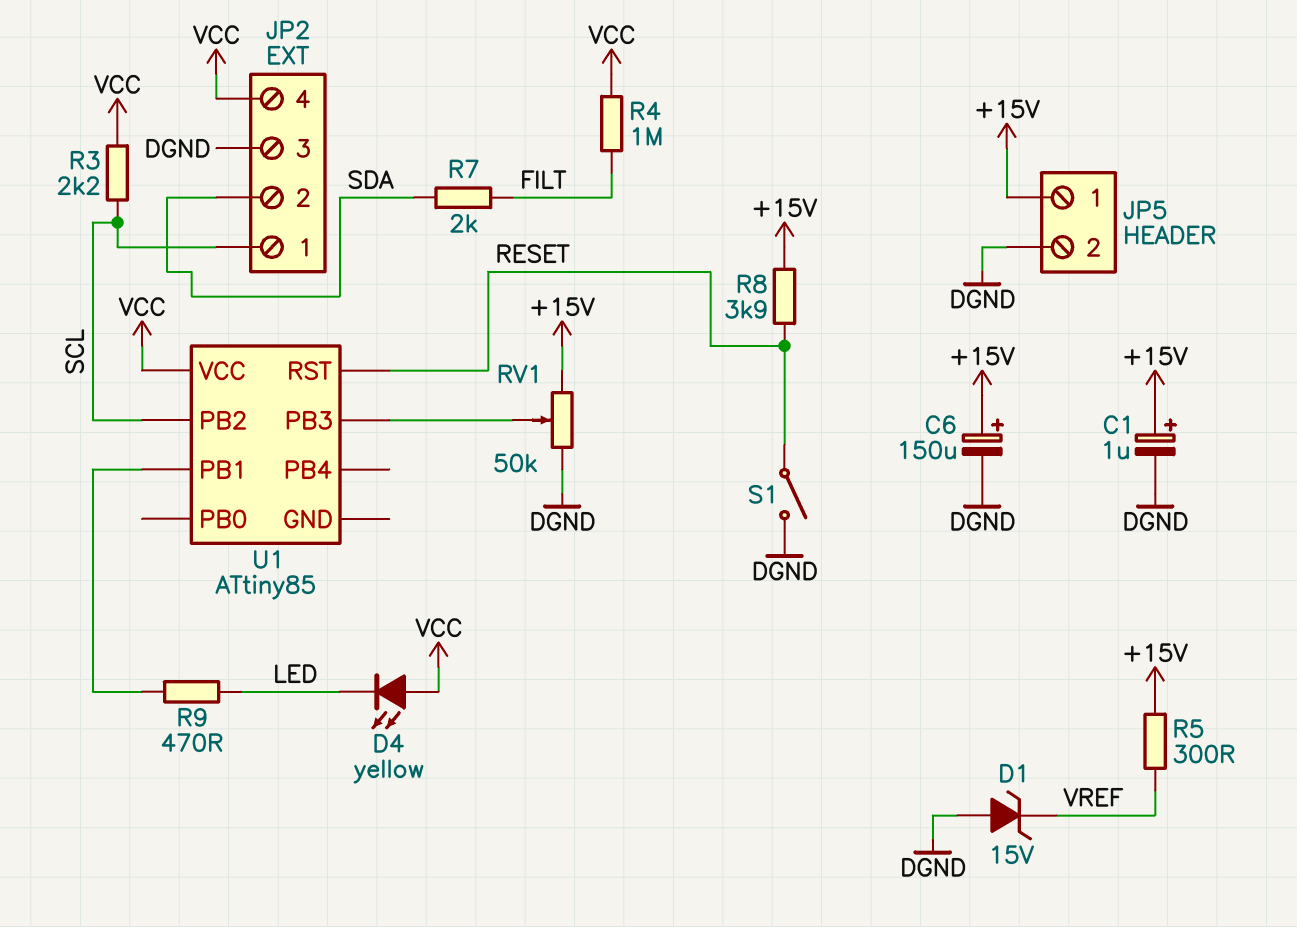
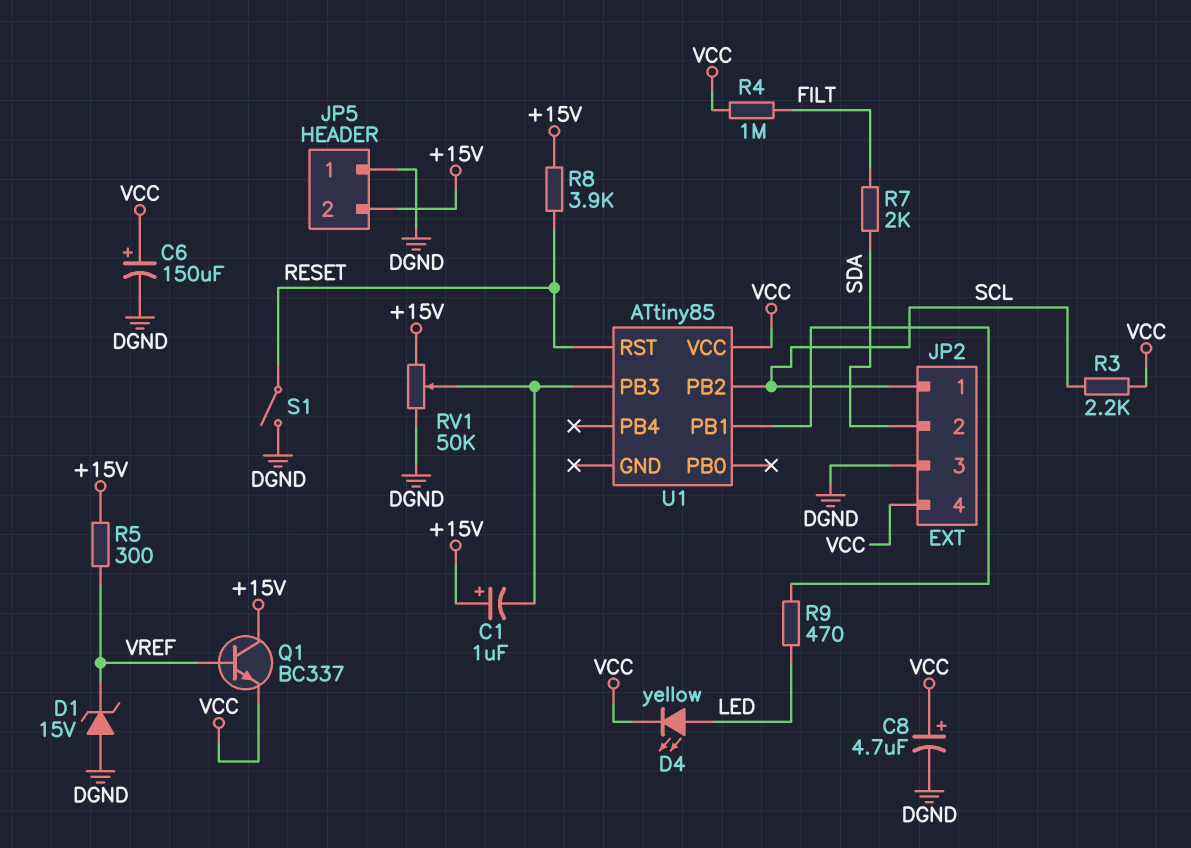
C1: 1uF (plus +15V, minus DGND) -> 1uF (plus +15V, minus U1/PB3)
C6: 150uF (plus +15V, minus DGND) -> 150uF (plus VCC, minus DGND)
C8: none -> 4.7uF (plus VCC, minus DGND)
D4: LED yellow (A VCC, K LED) -> LED yellow (A LED, K VCC)
JP5 pin 1: +15V -> DGND
JP5 pin 2: DGND -> +15V
Q1: none -> NPN BC337 (B VREF, C +15V, E VCC)

